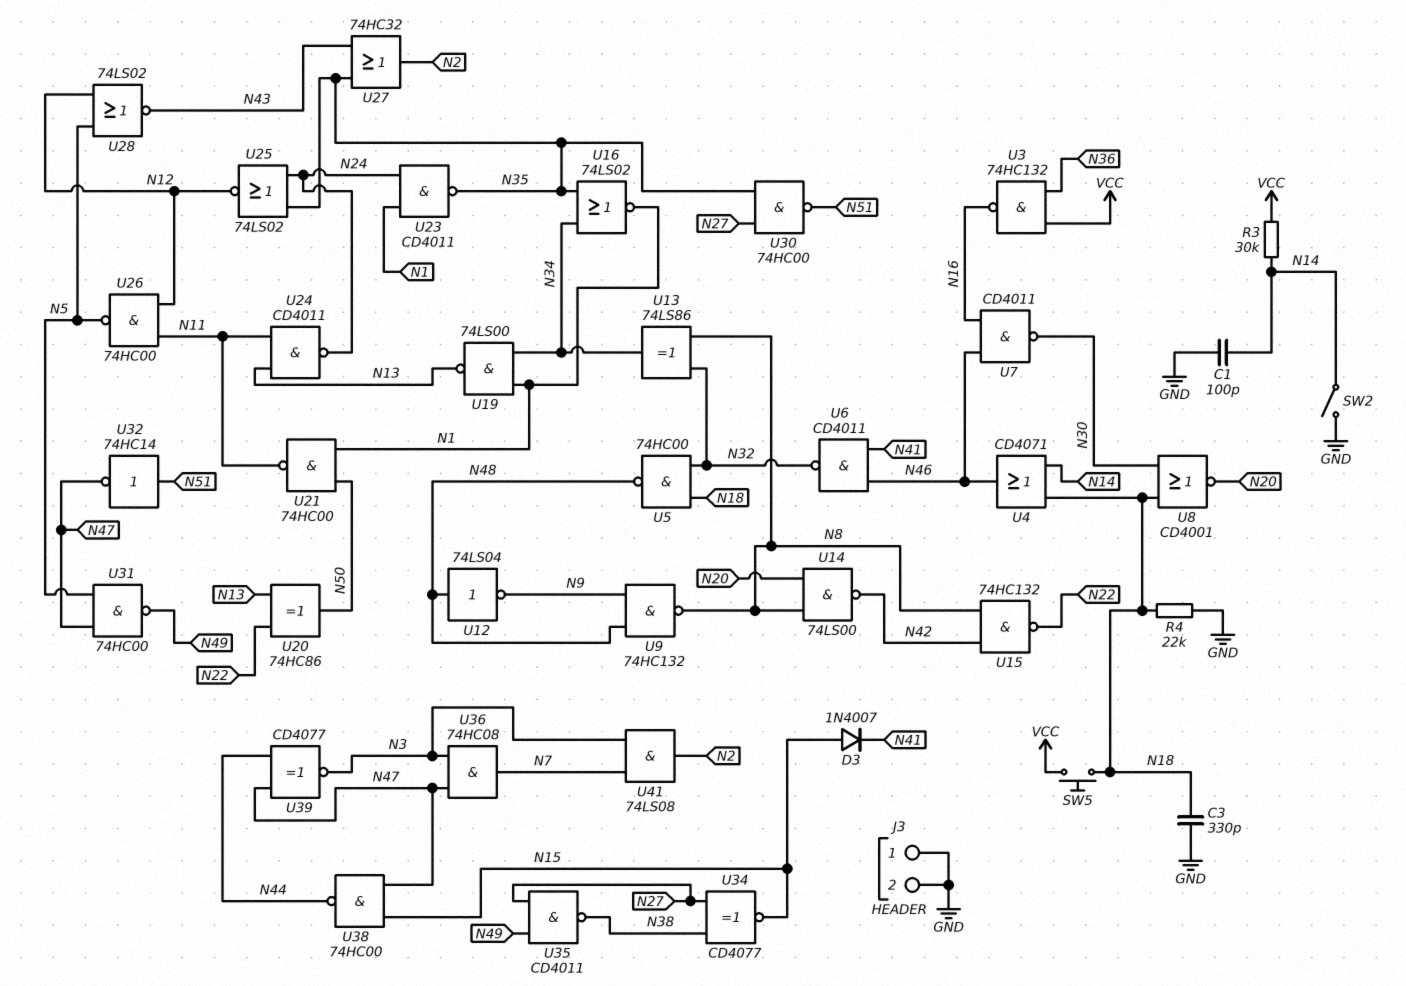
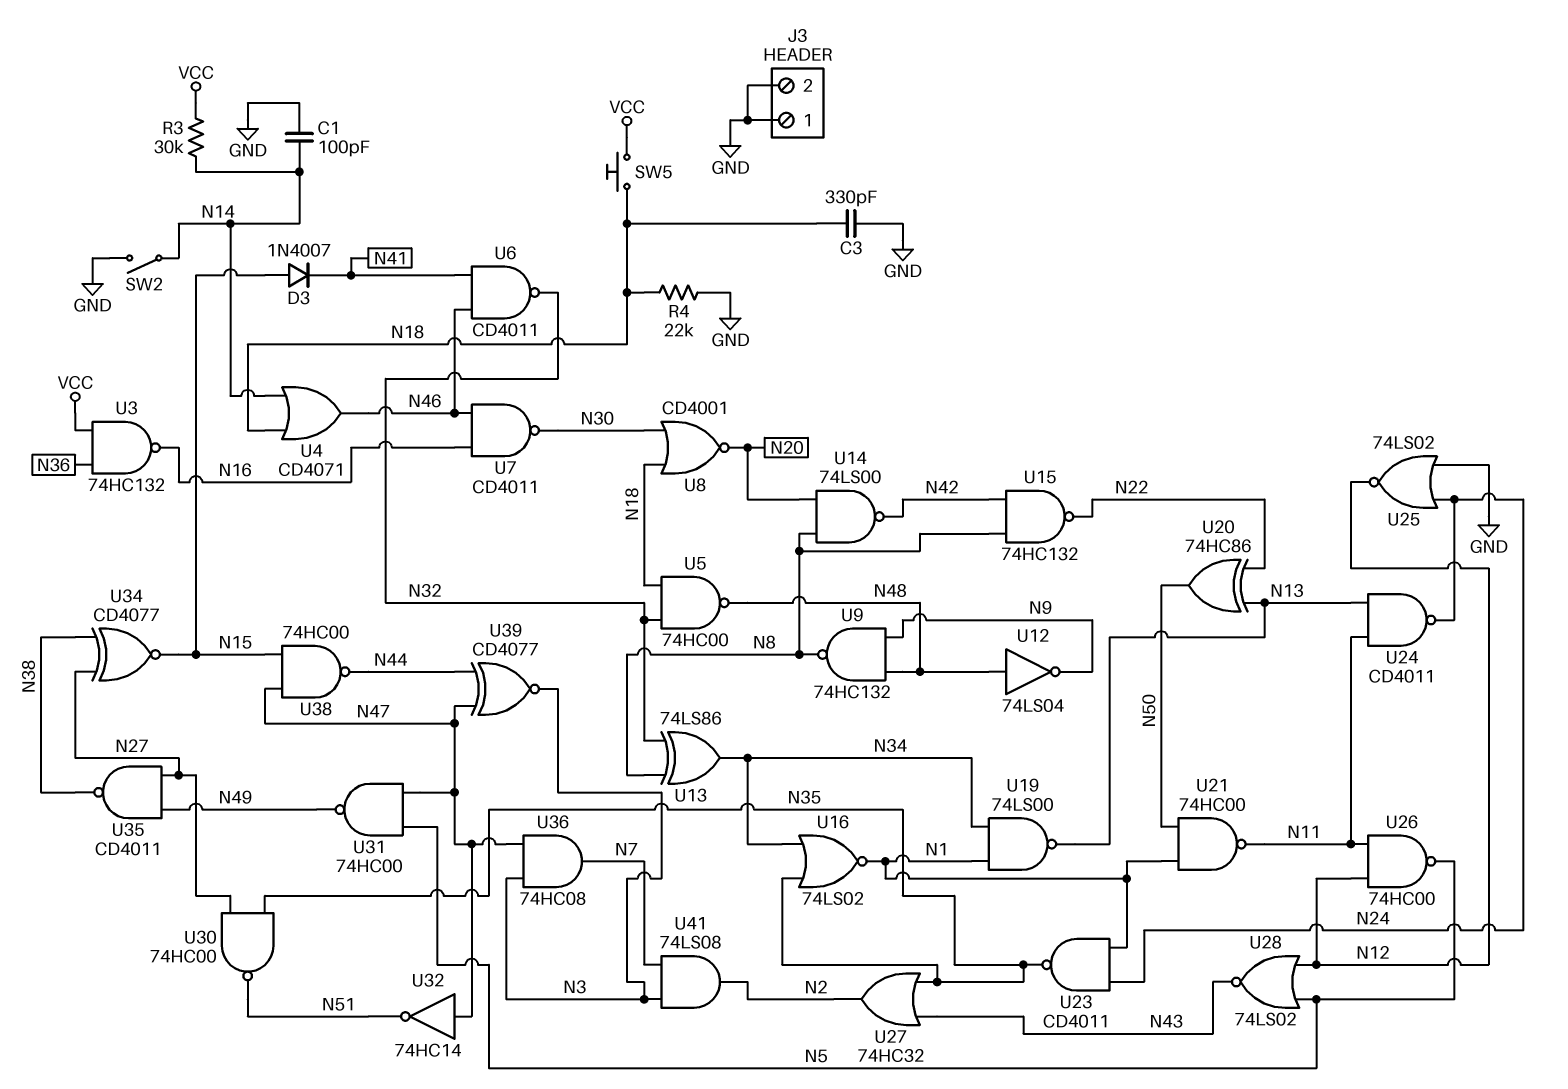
U25: NOR 74LS02 (in N24, in N35, out N12) -> NOR 74LS02 (in GND, in N24, out N12)
U32: NOT 74HC14 (in N51, out N47) -> NOT 74HC14 (in N47, out N51)

